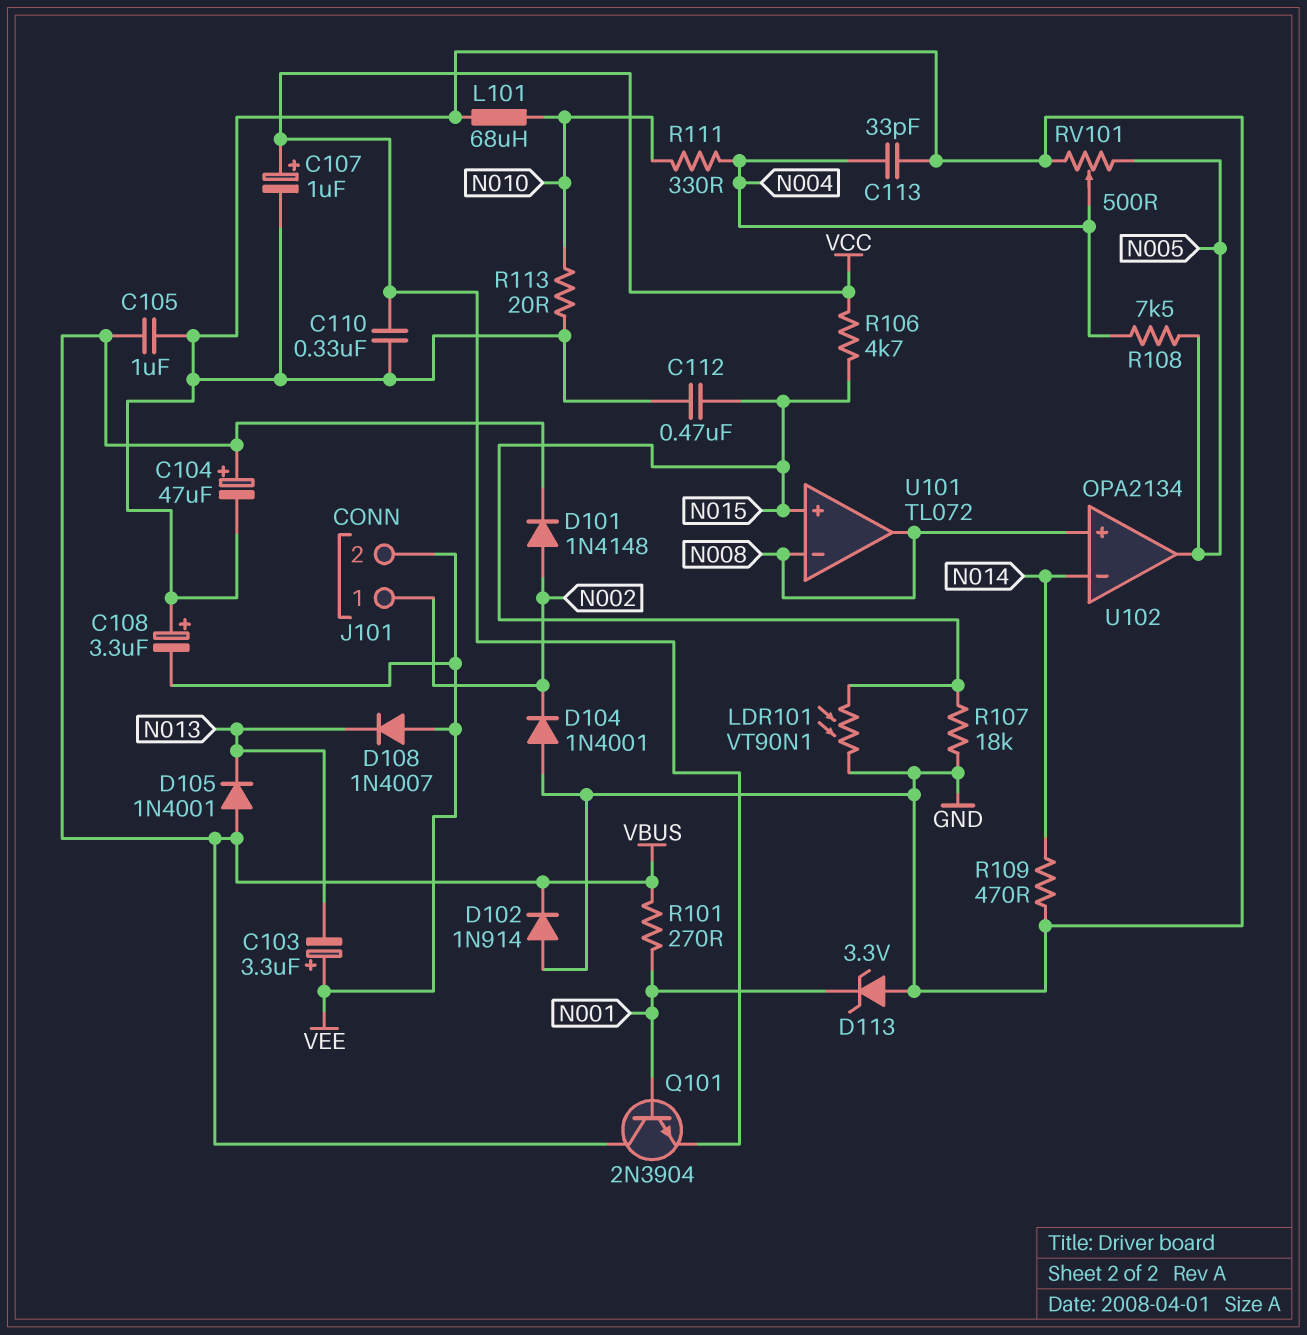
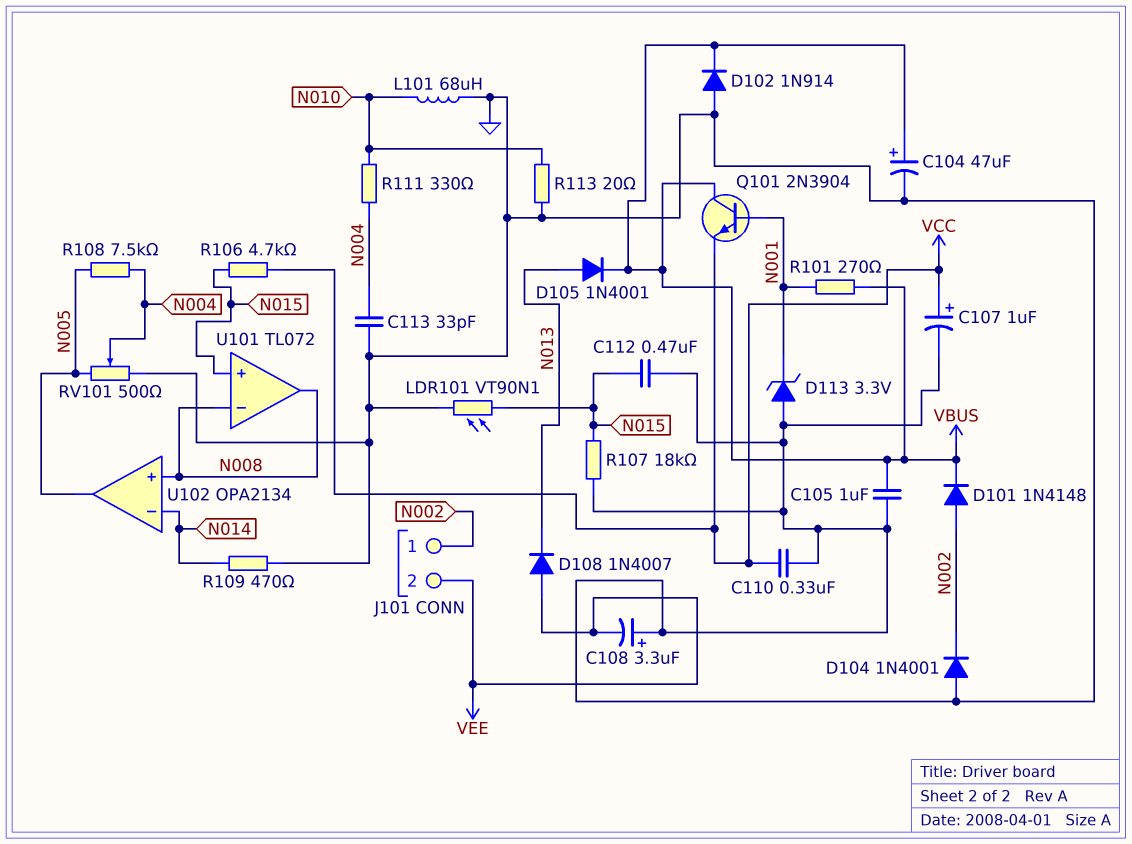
C103: 3.3uF (plus VEE, minus N013) -> none
D105: diode 1N4001 (A VBUS, K N013) -> diode 1N4001 (A N013, K VBUS)

